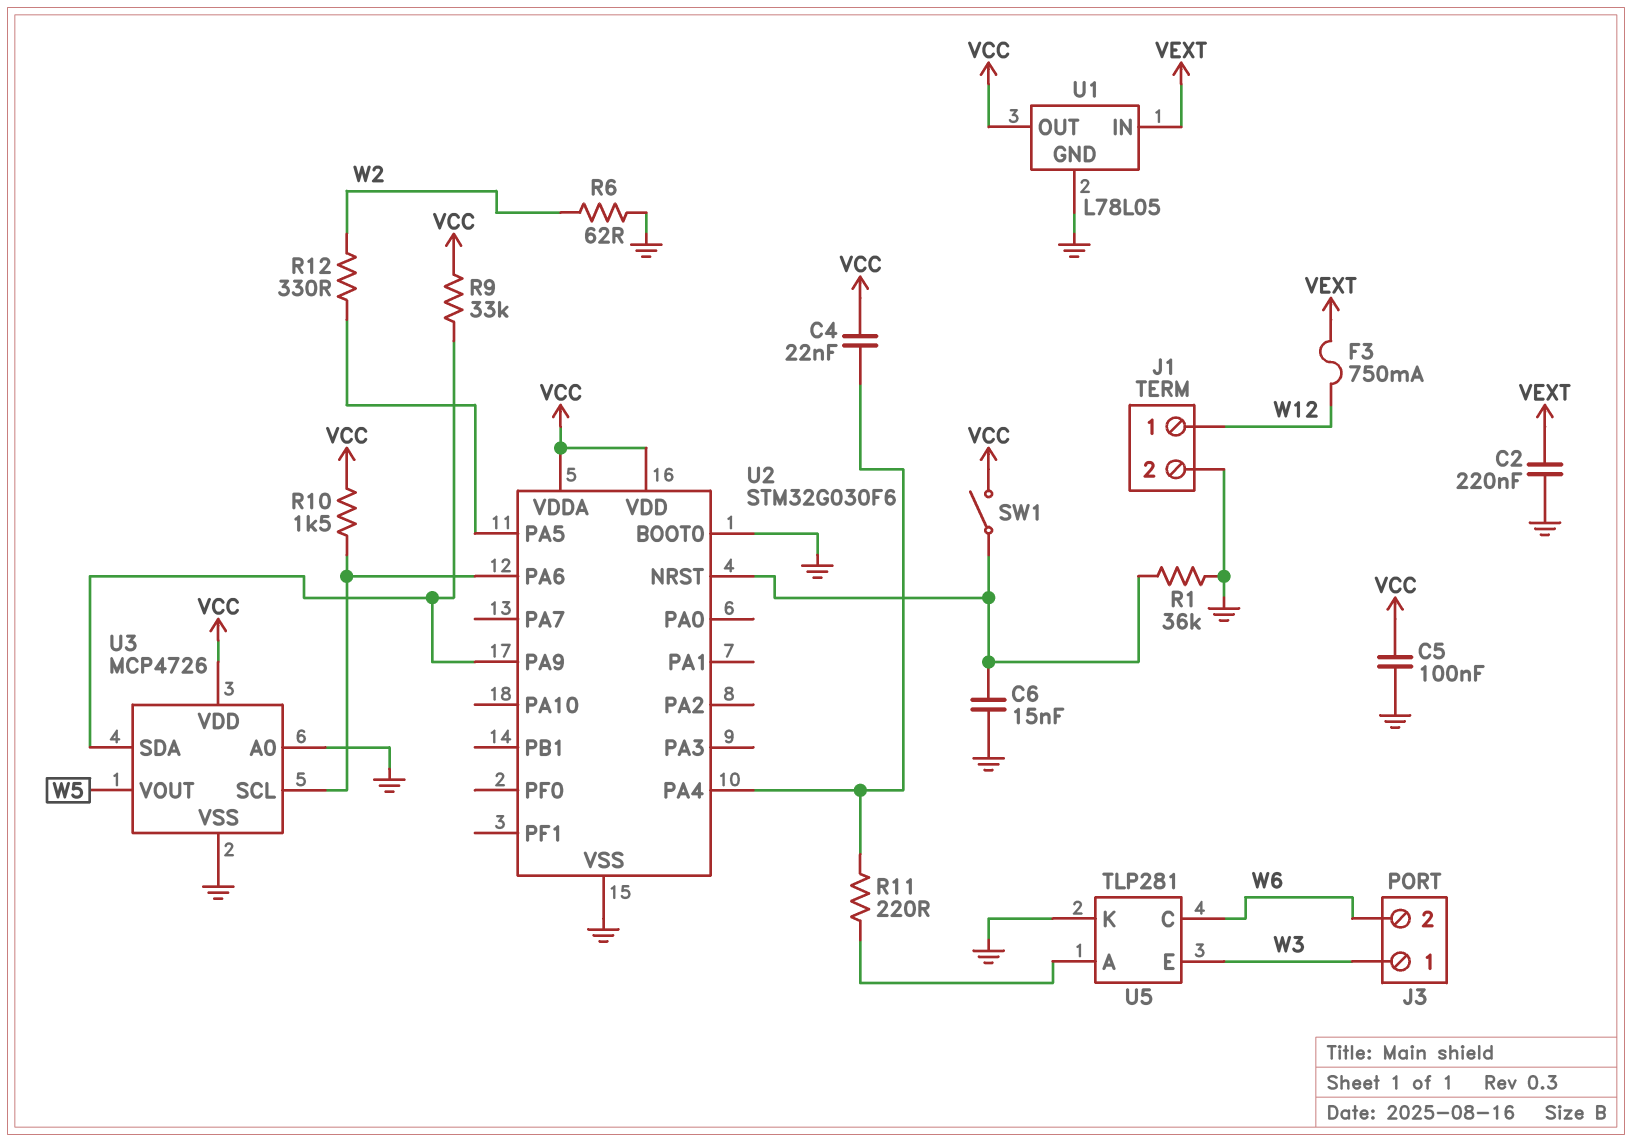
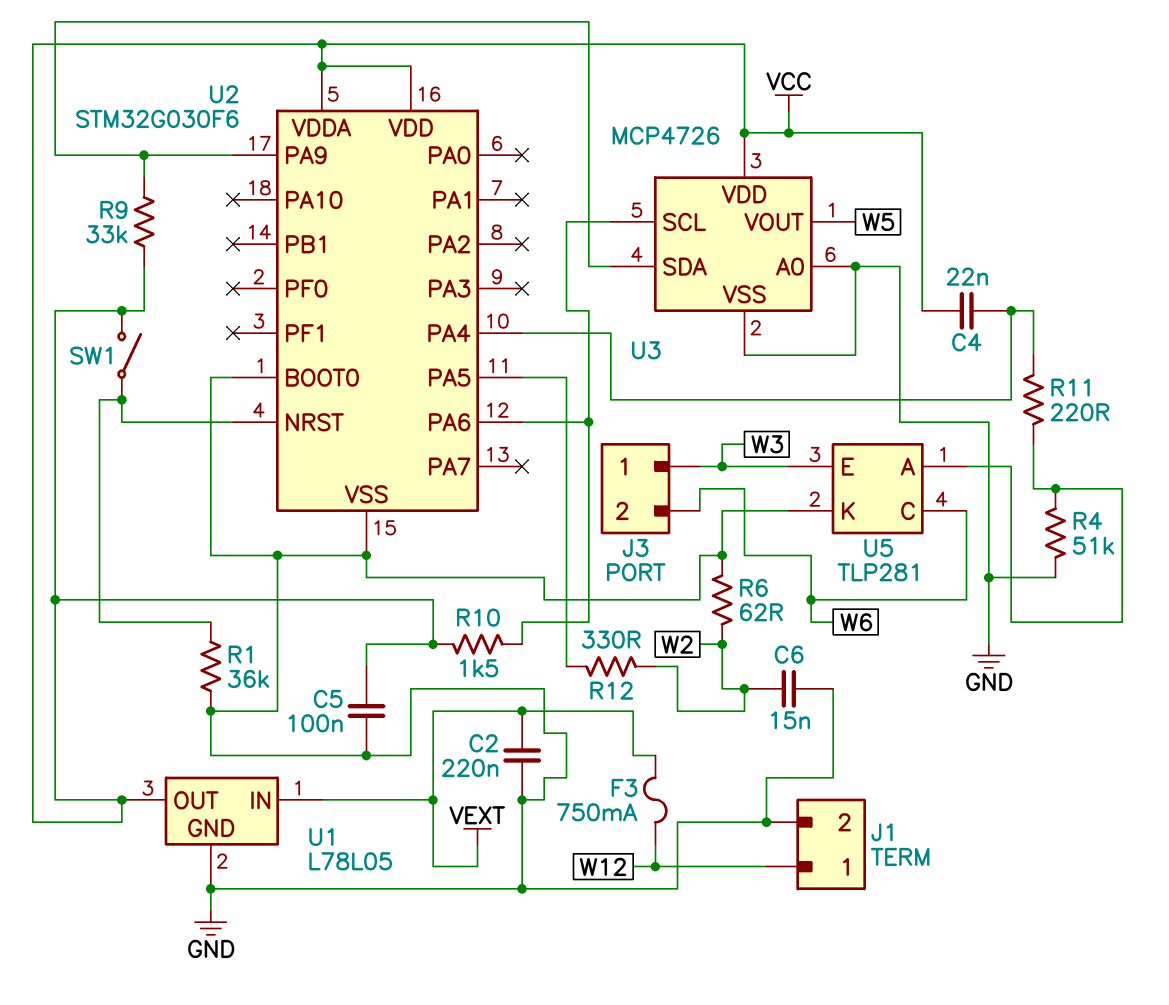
C6: 15nF (GND, U2/NRST) -> 15nF (GND, W2)
R4: none -> 51k (GND, U5/A)

